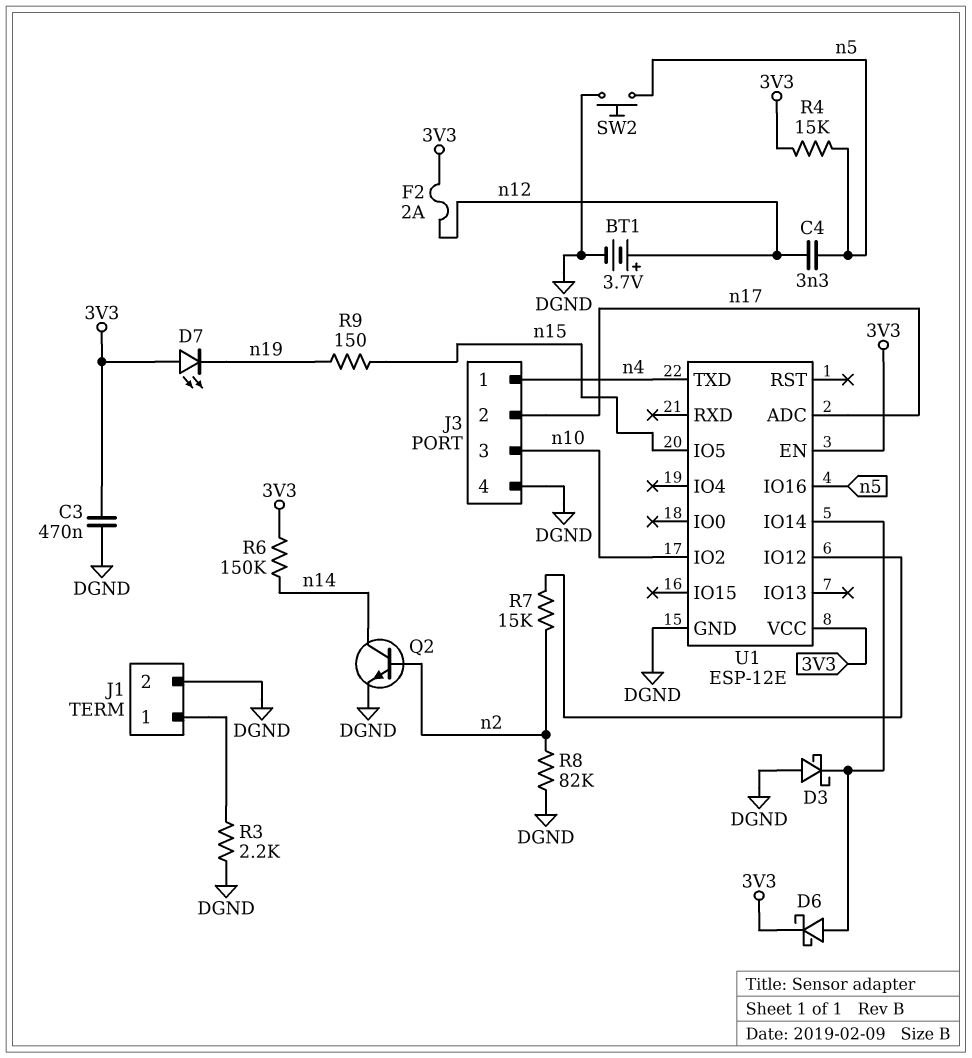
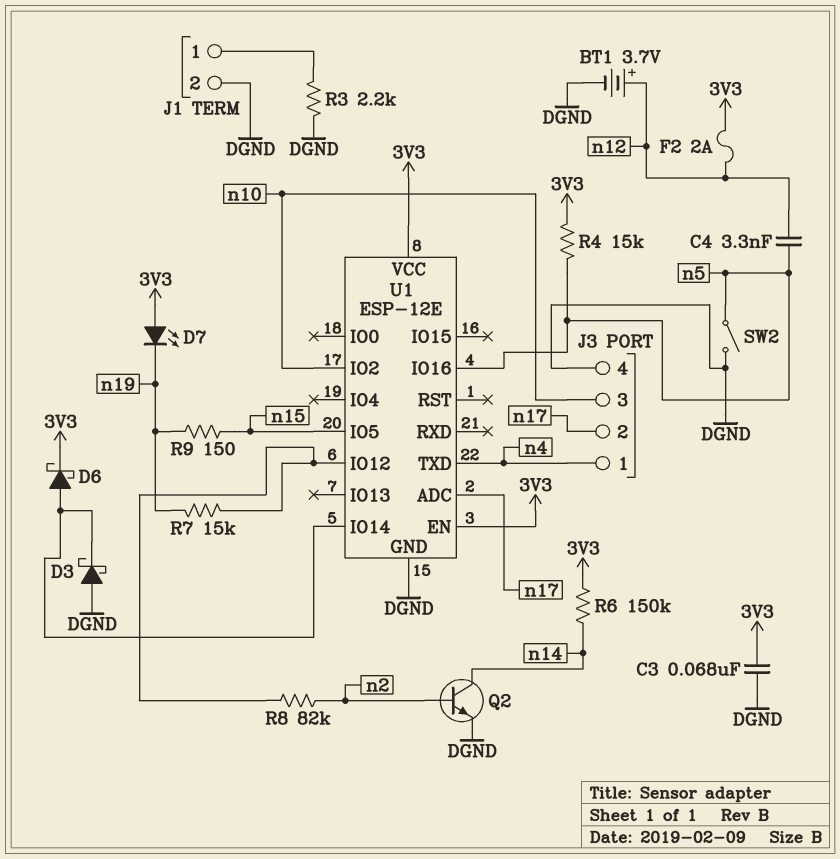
C3: 470nF (3V3, DGND) -> 68nF (3V3, DGND)
R7: 15k (U1/IO12, n2) -> 15k (U1/IO12, n19)
R8: 82k (DGND, n2) -> 82k (U1/IO12, n2)
SW2: button (DGND, n5) -> switch (DGND, n5)

